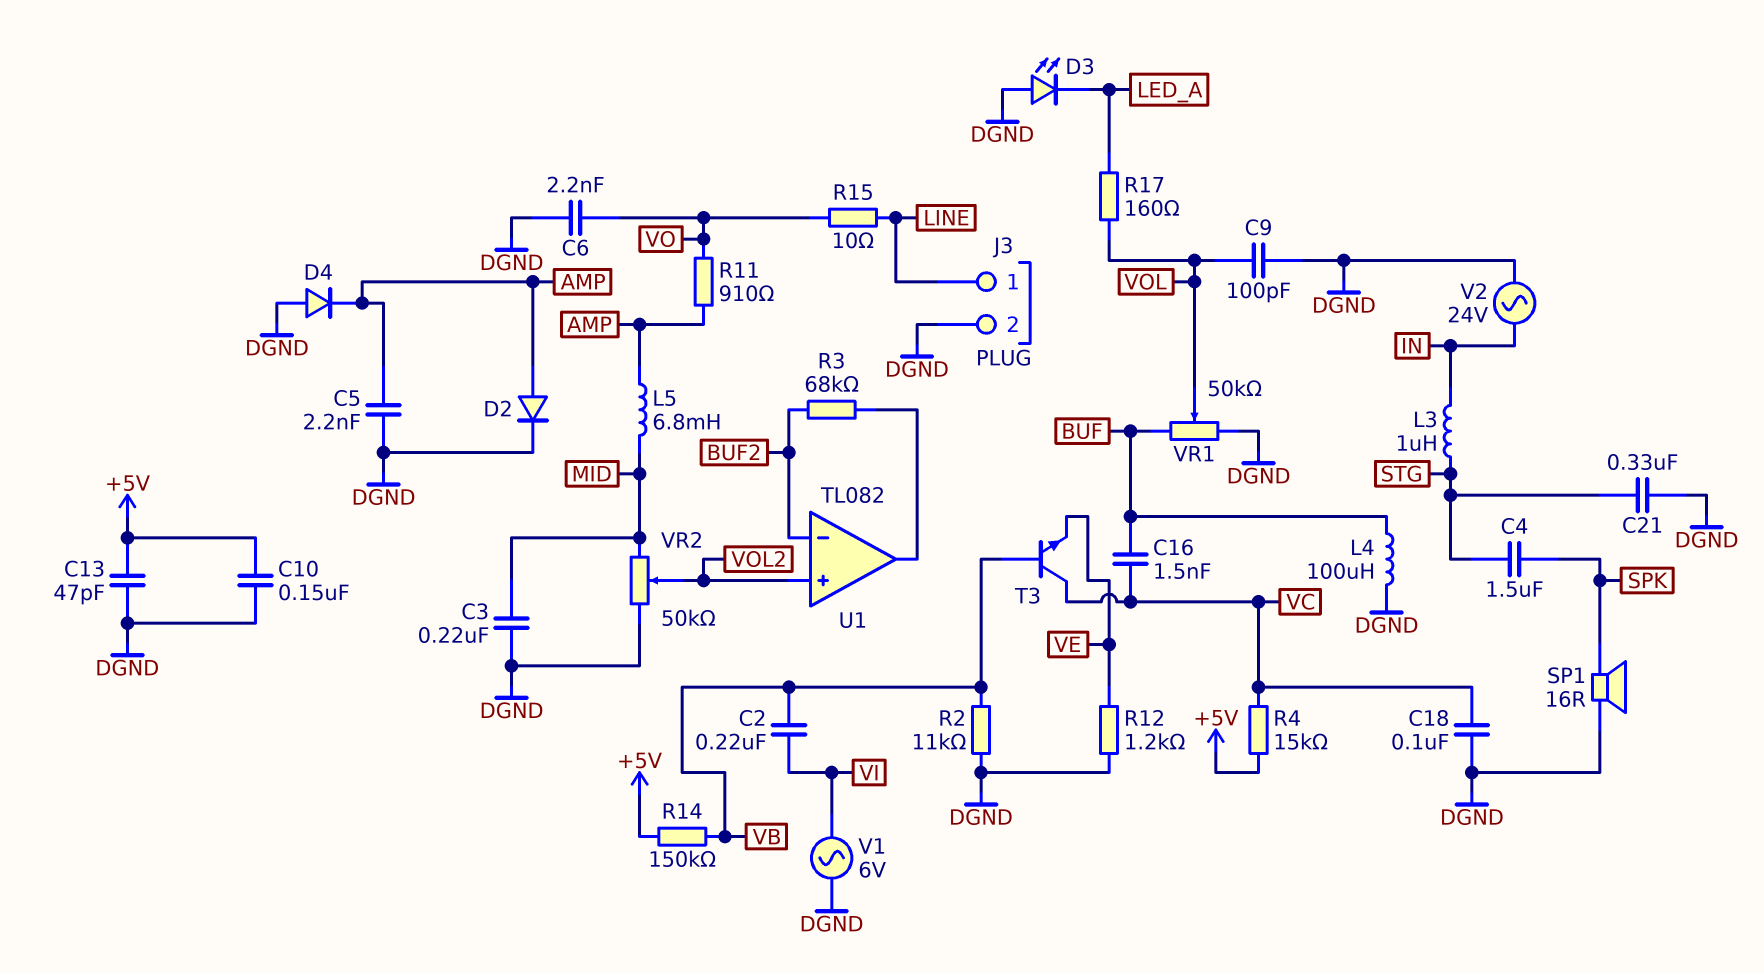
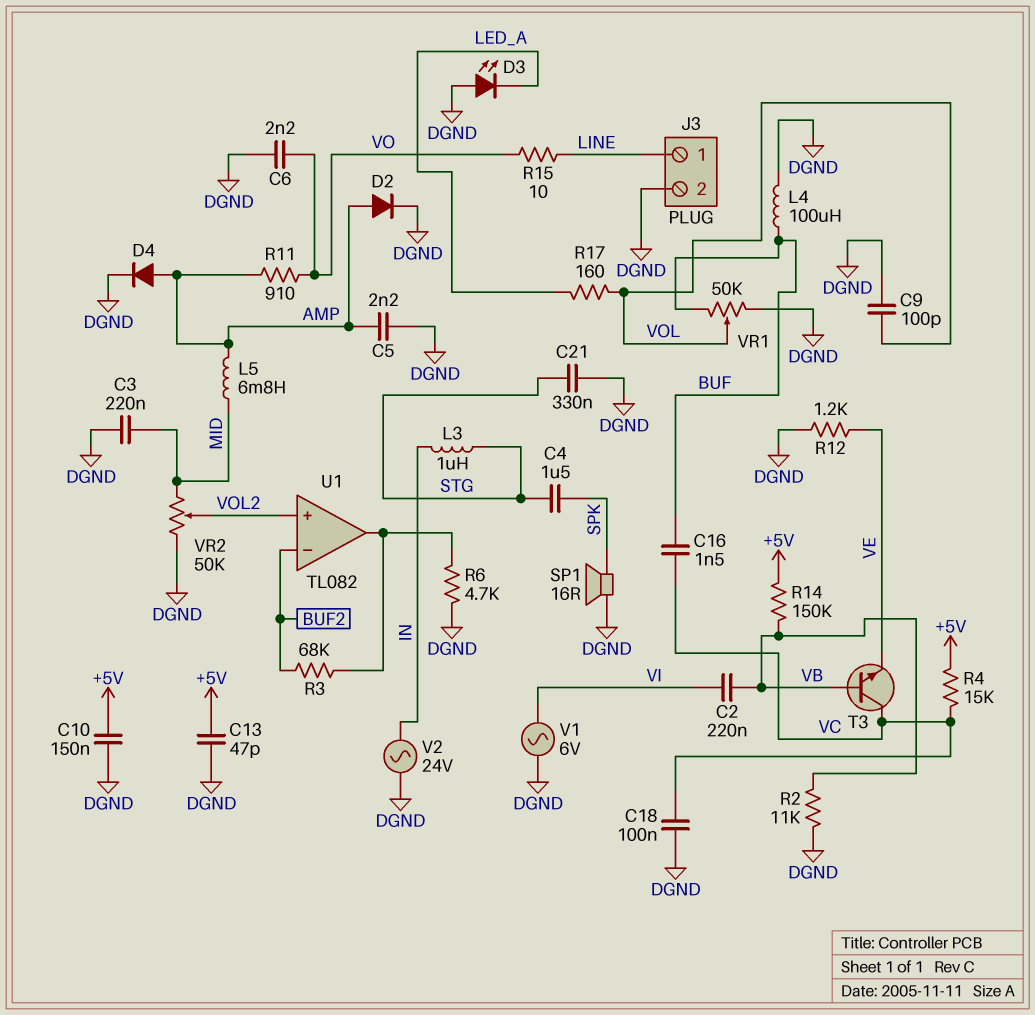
D4: diode (A DGND, K AMP) -> diode (A AMP, K DGND)
R6: none -> 4.7k (DGND, U1/out)

